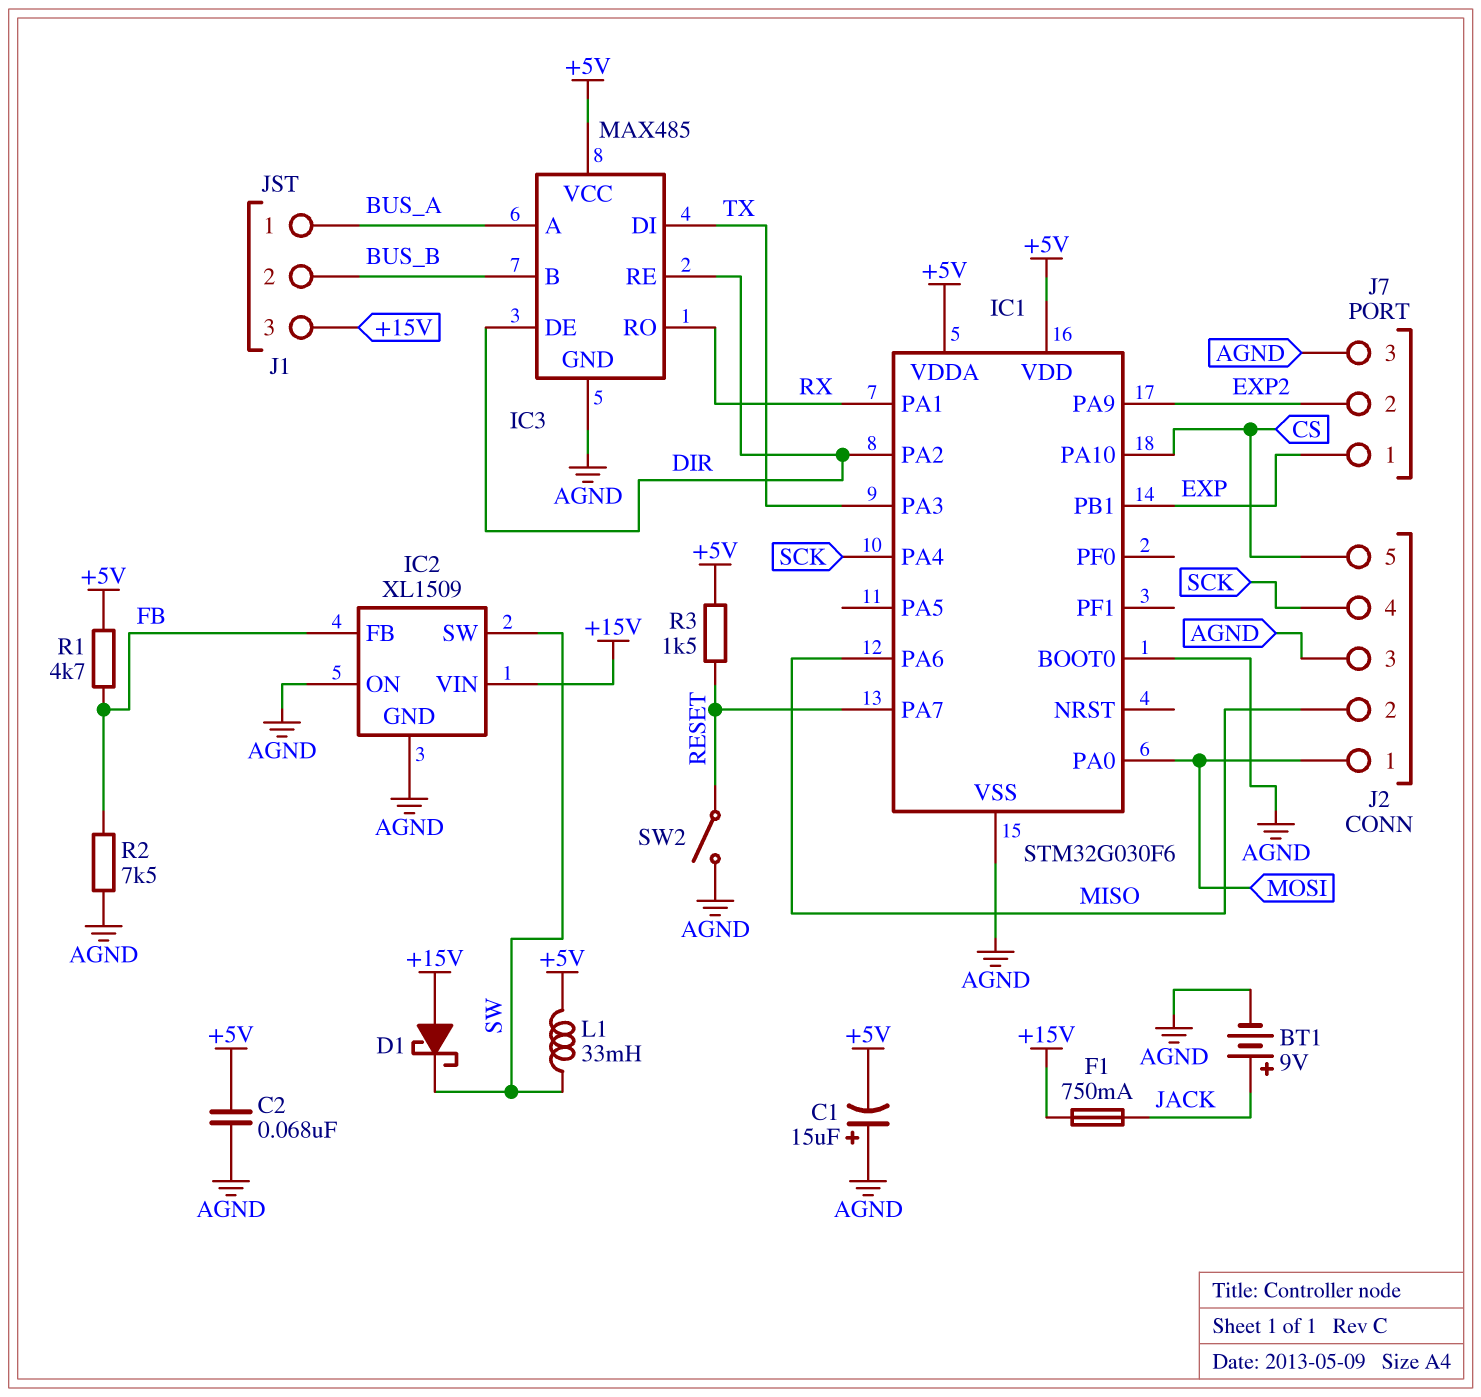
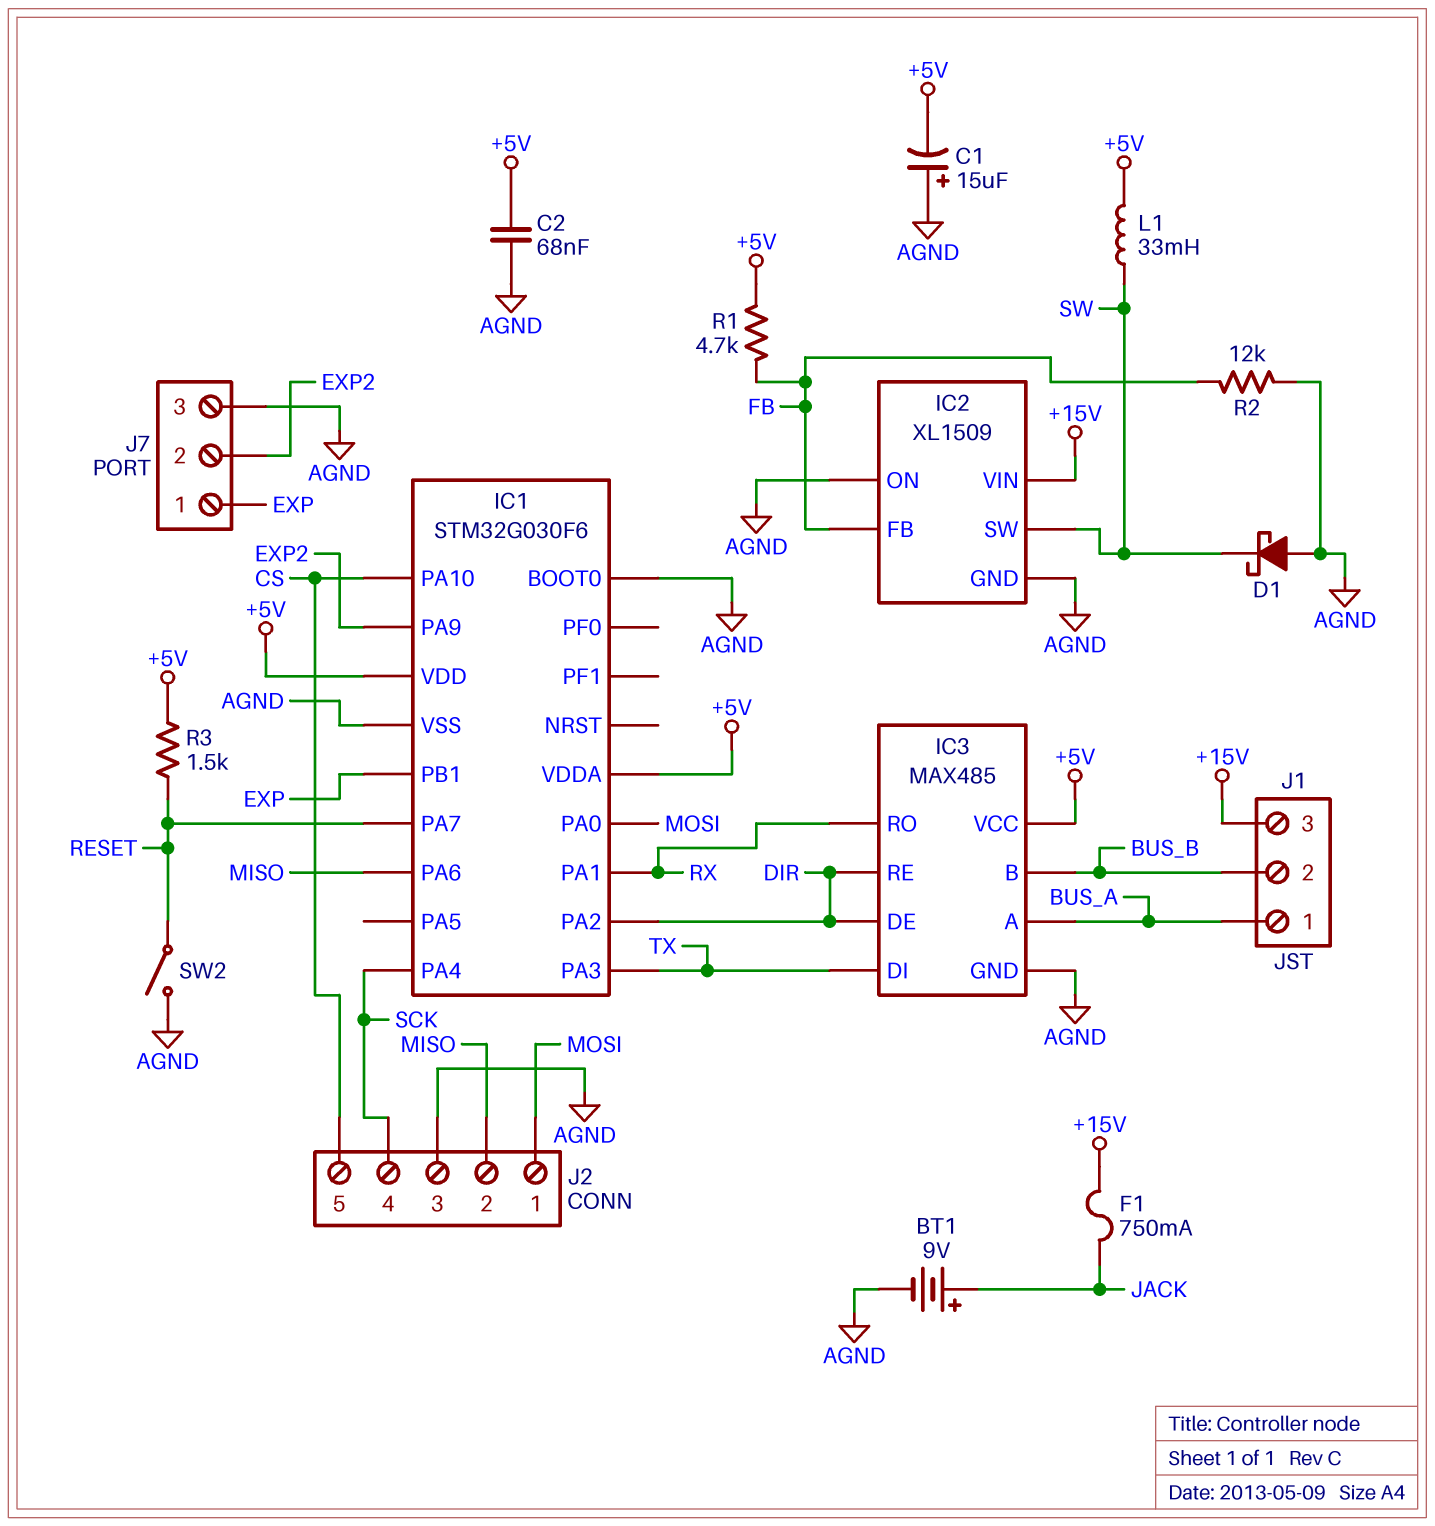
D1: schottky (A +15V, K SW) -> schottky (A AGND, K SW)
R2: 7.5k (AGND, FB) -> 12k (AGND, FB)

